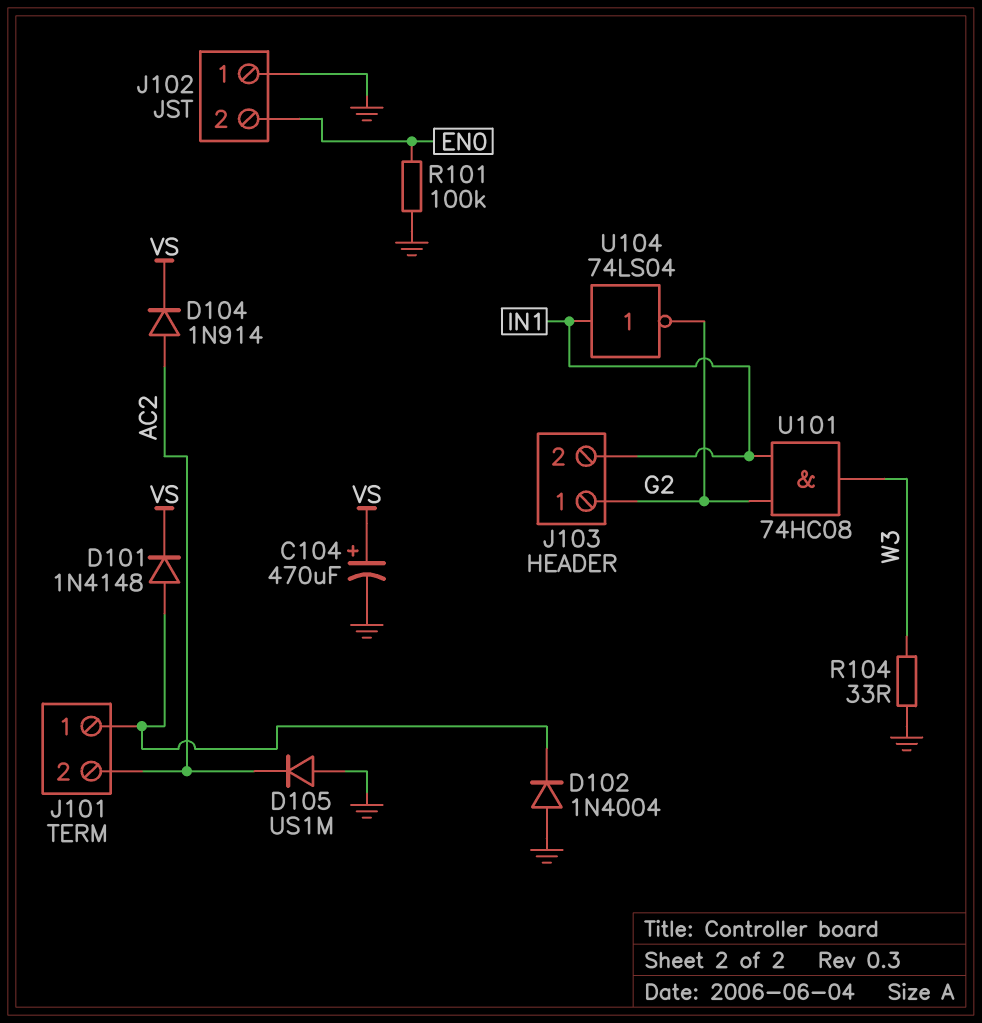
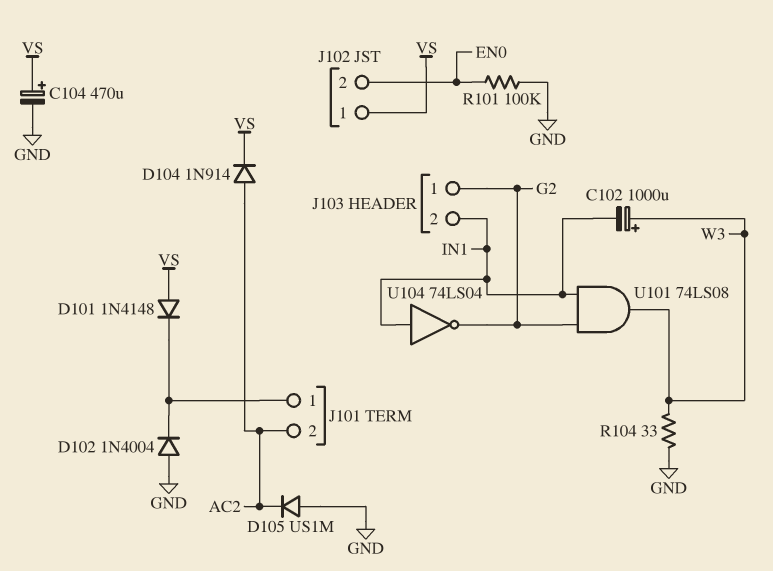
C102: none -> 1000uF (plus W3, minus IN1)
D101: diode 1N4148 (A J101/1, K VS) -> diode 1N4148 (A VS, K J101/1)
J102 pin 1: GND -> VS
U101: AND 74HC08 (in G2, in IN1, out W3) -> AND 74LS08 (in G2, in IN1, out W3)

